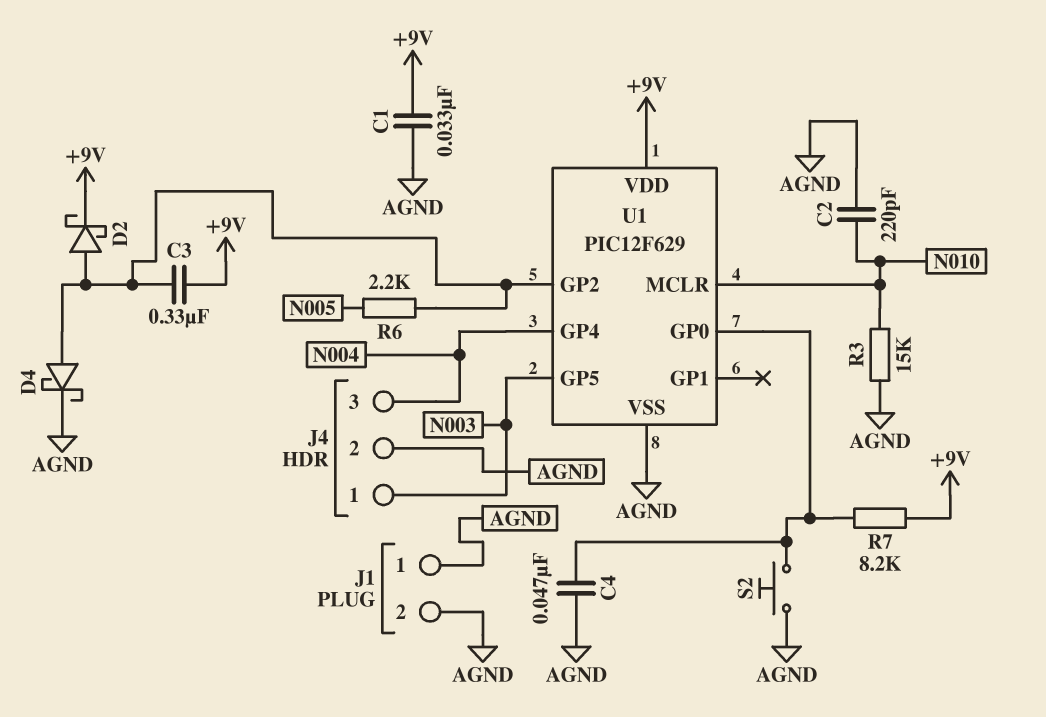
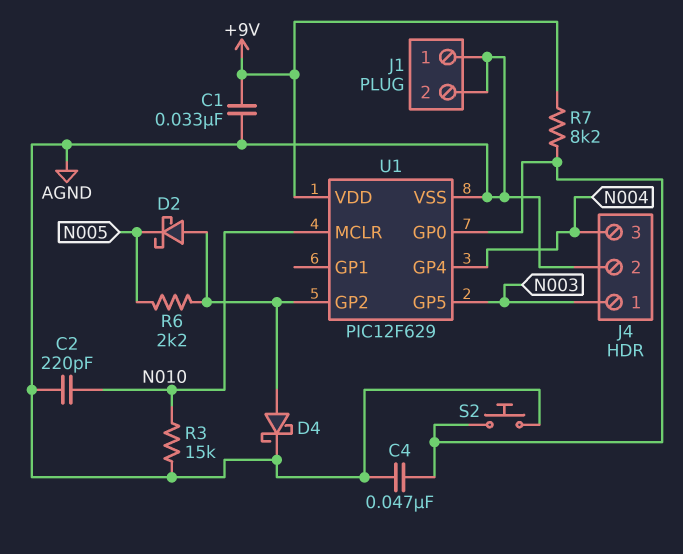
C3: 330nF (+9V, U1/GP2) -> none
D2: schottky (A U1/GP2, K +9V) -> schottky (A U1/GP2, K N005)

